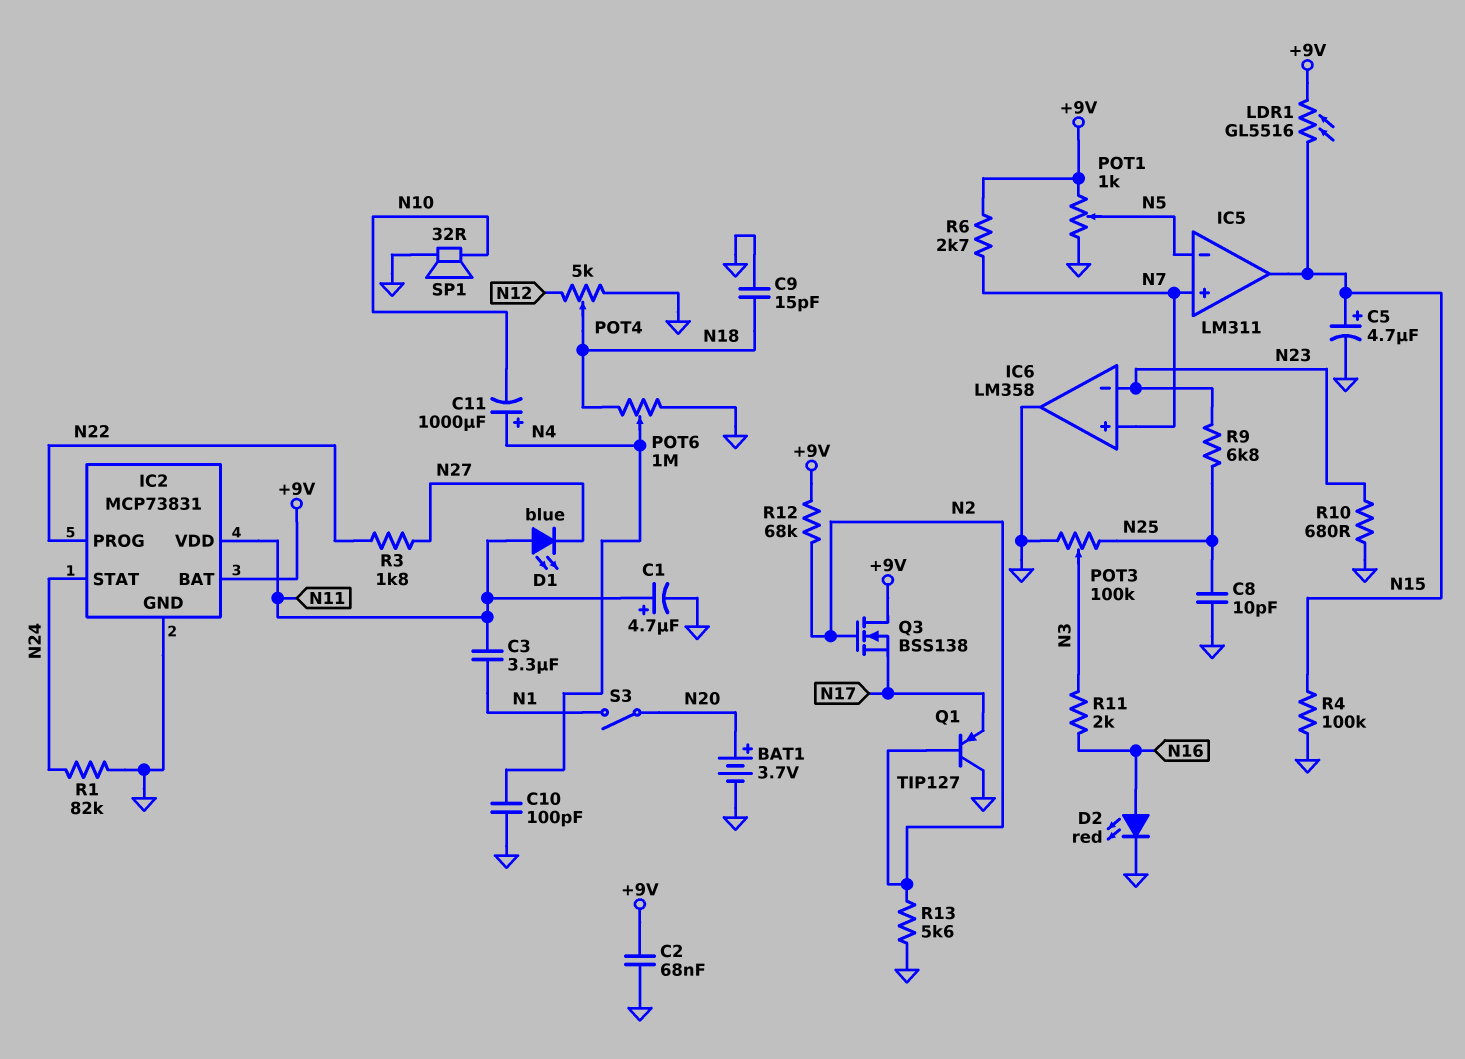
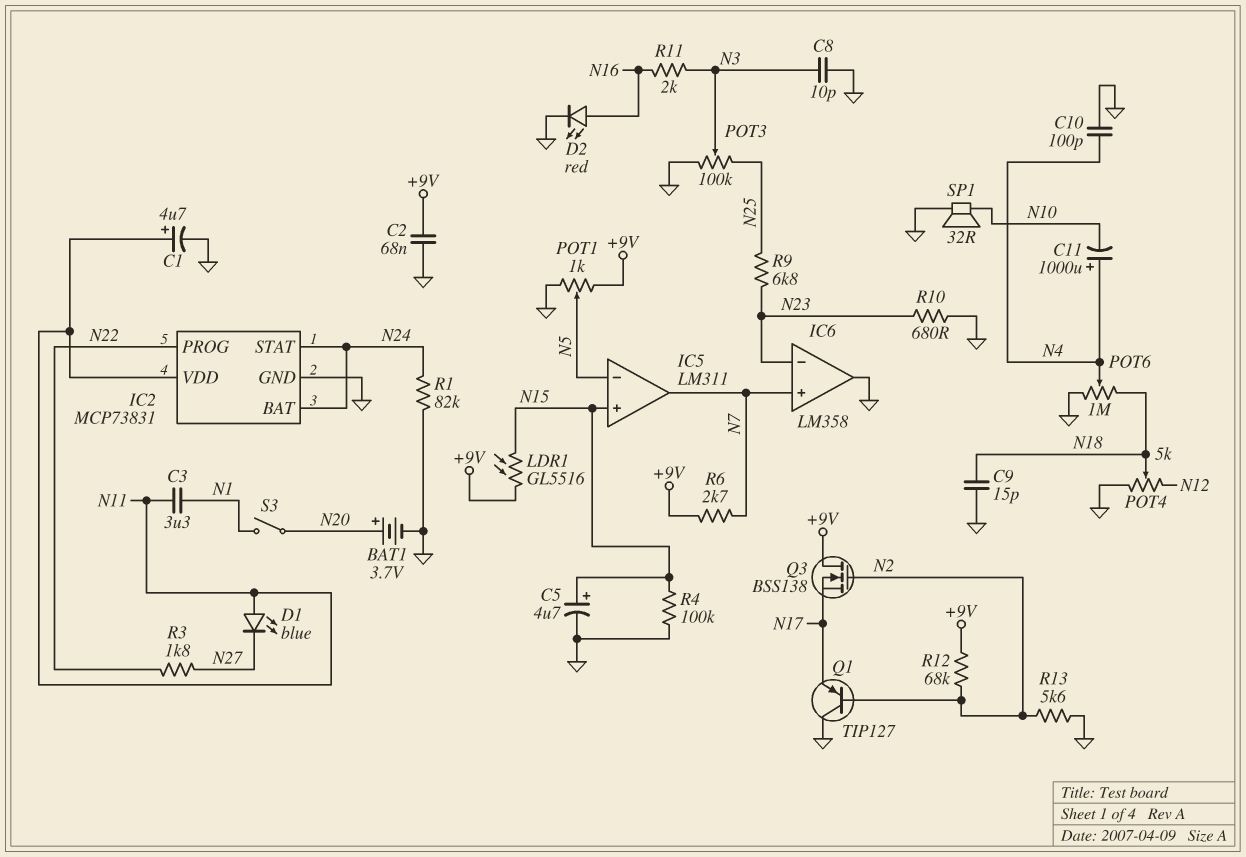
C8: 10pF (GND, N25) -> 10pF (GND, N3)
IC2 pin BAT: +9V -> N24
IC5 pin in+: N7 -> N15
IC5 pin out: N15 -> N7

